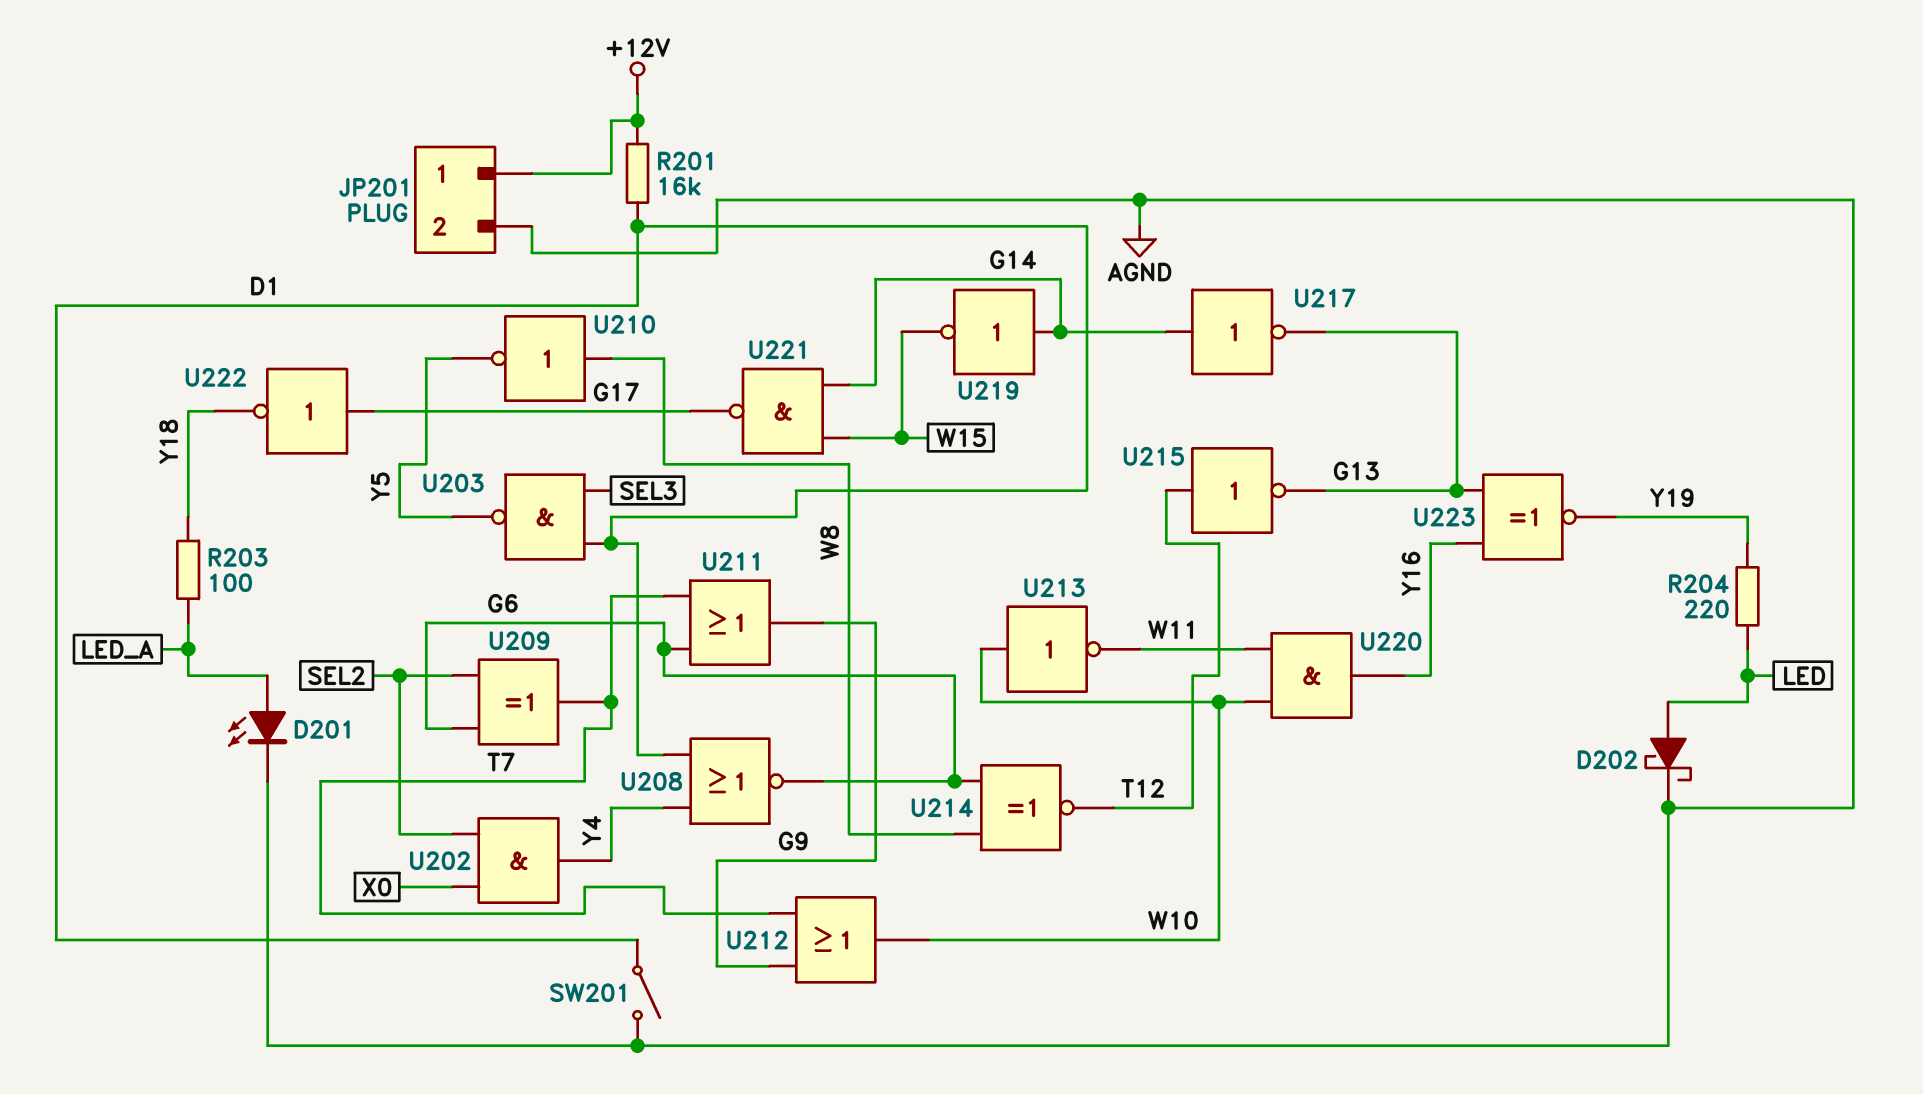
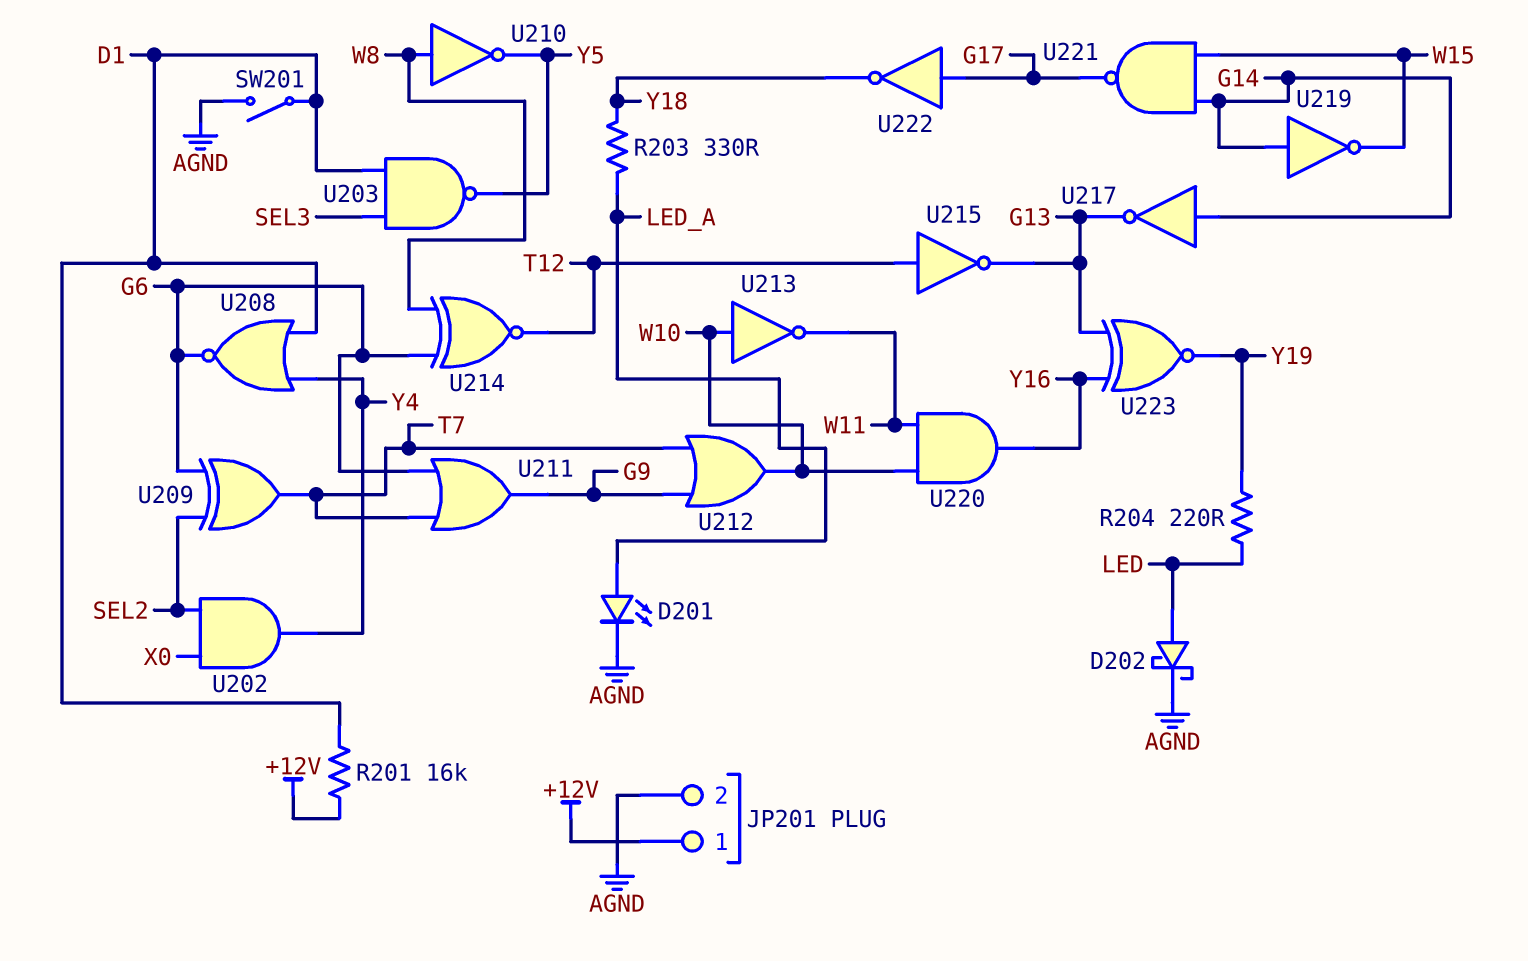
R203: 100 (LED_A, Y18) -> 330 (LED_A, Y18)

